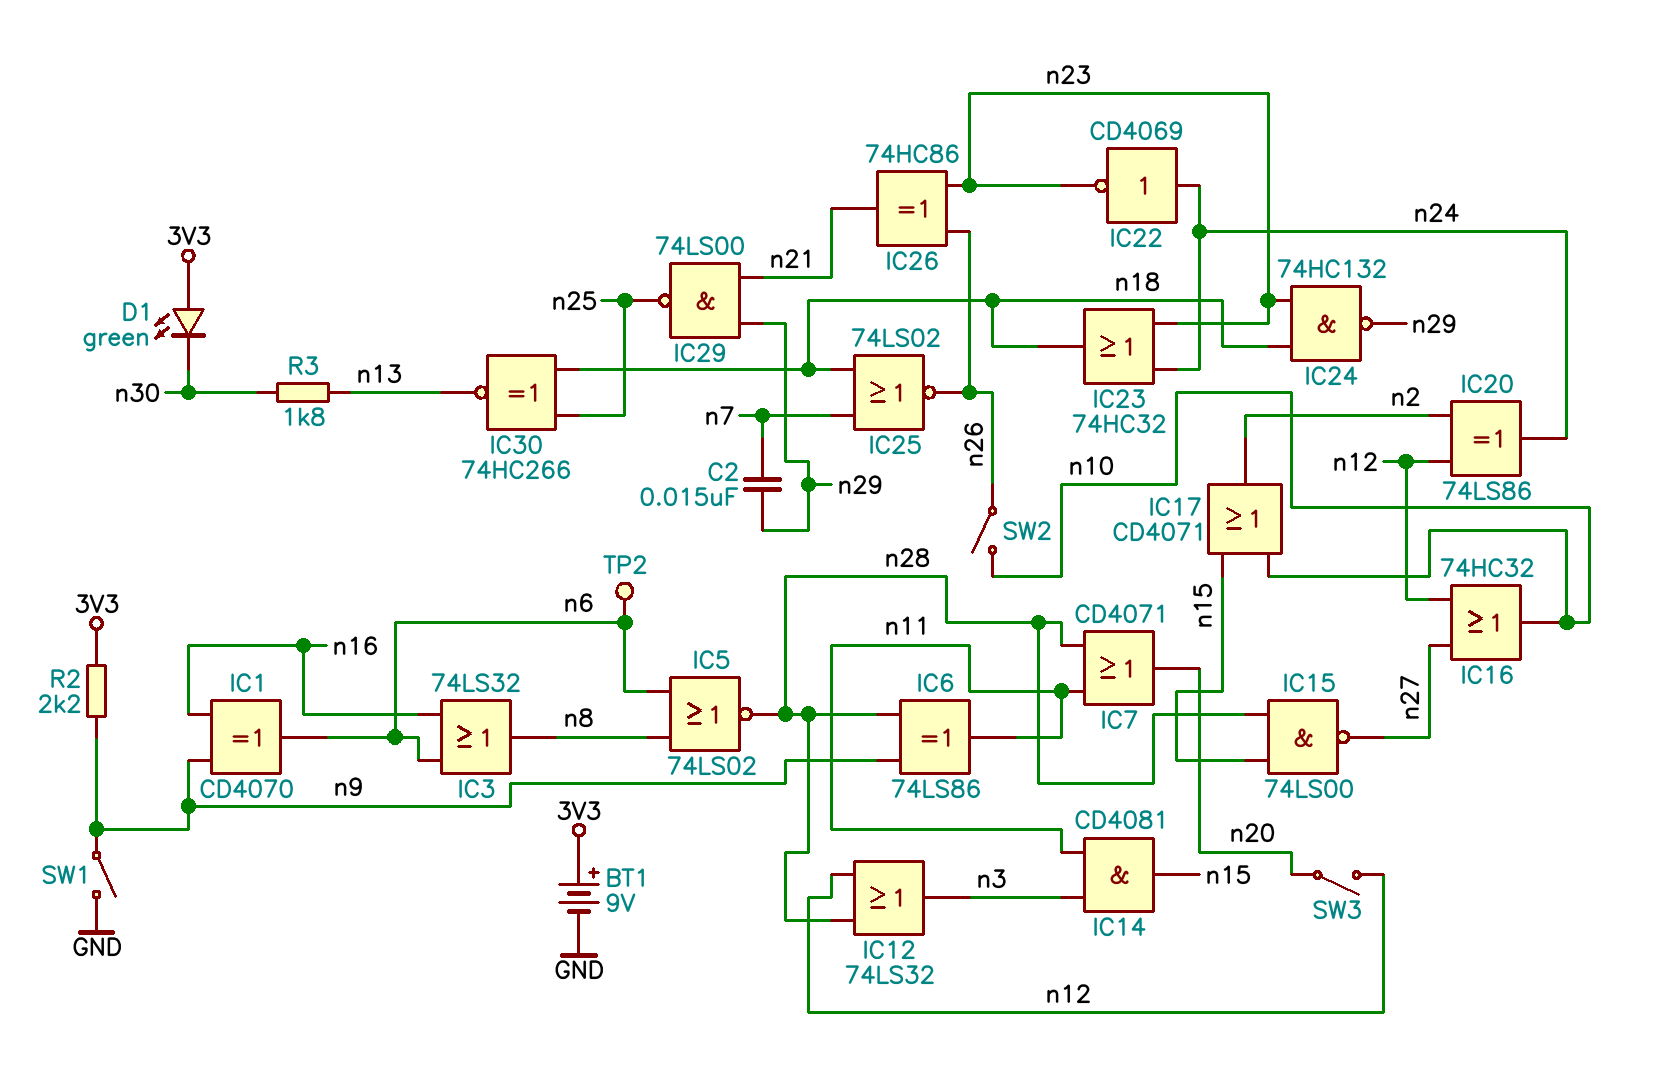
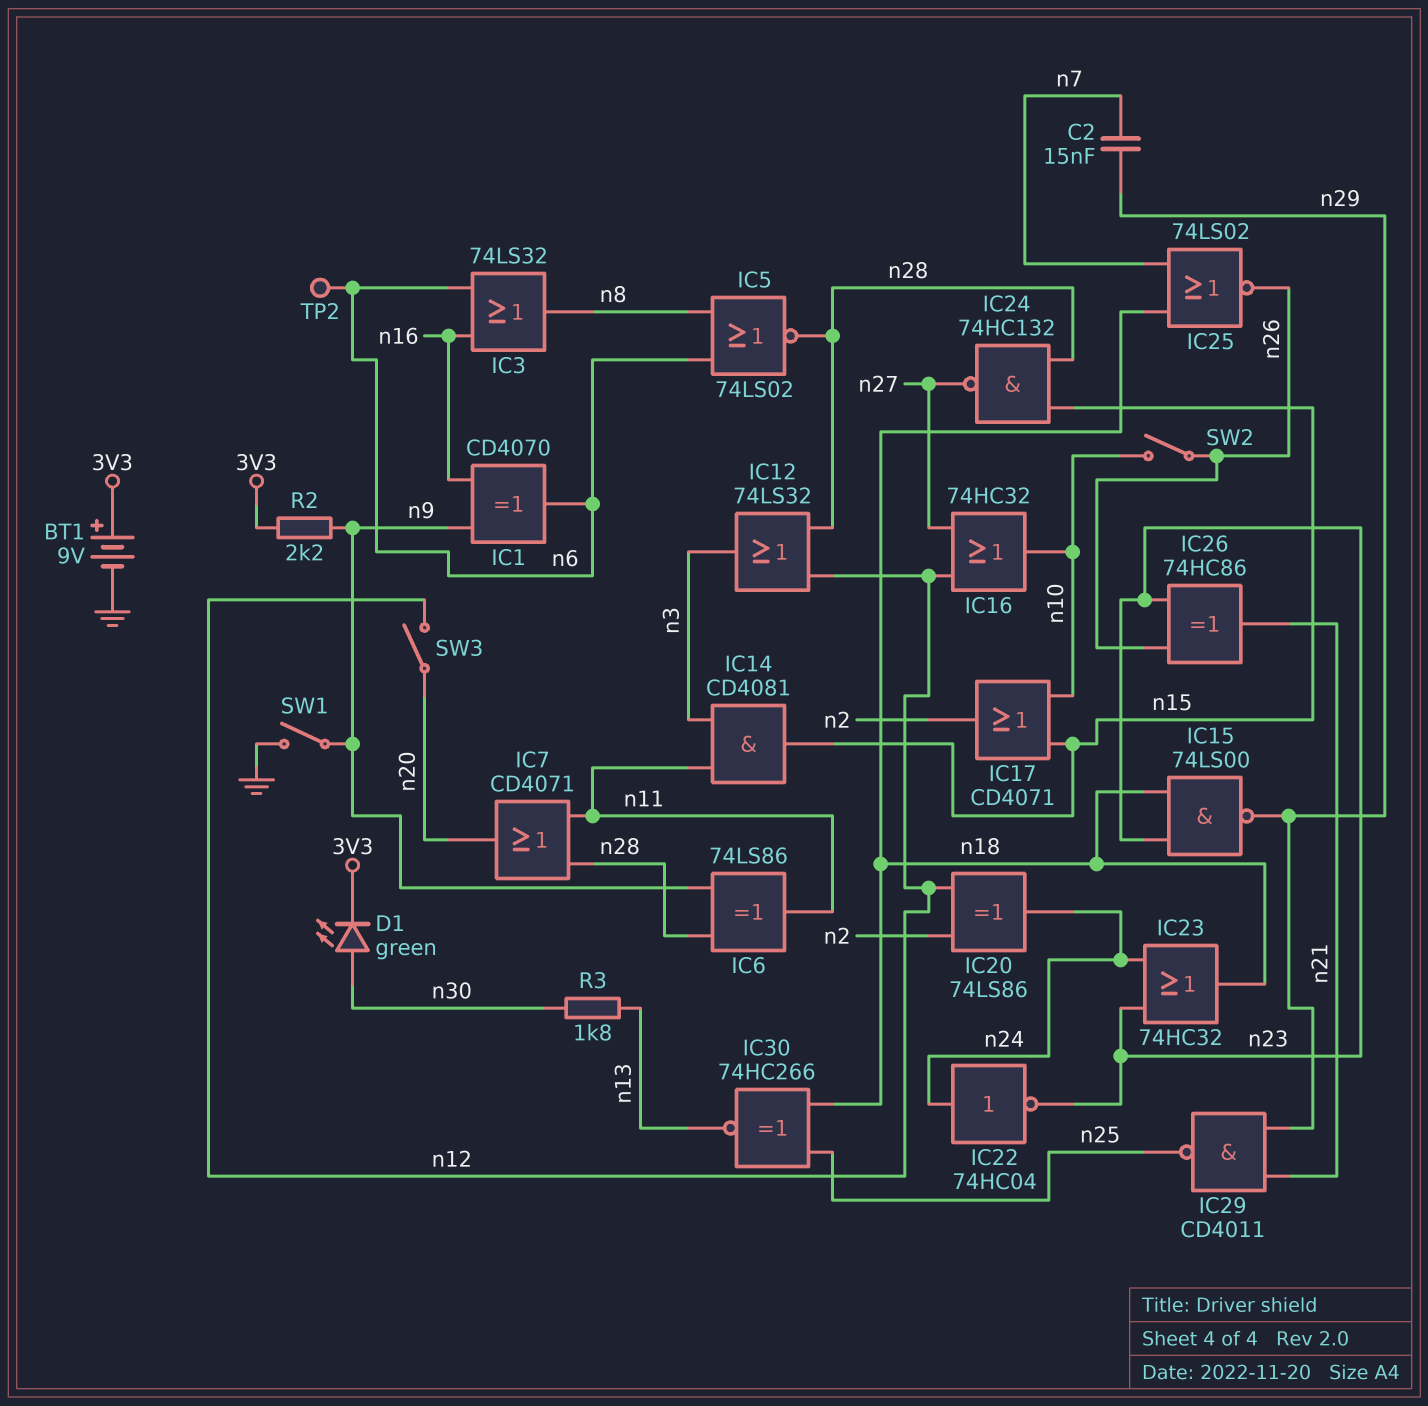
D1: LED green (A 3V3, K n30) -> LED green (A n30, K 3V3)
IC15: NAND 74LS00 (in n15, in n28, out n27) -> NAND 74LS00 (in n18, in n23, out n29)
IC22: NOT CD4069 (in n24, out n23) -> NOT 74HC04 (in n24, out n23)
IC24: NAND 74HC132 (in n18, in n23, out n29) -> NAND 74HC132 (in n15, in n28, out n27)
IC29: NAND 74LS00 (in n21, in n29, out n25) -> NAND CD4011 (in n21, in n29, out n25)

